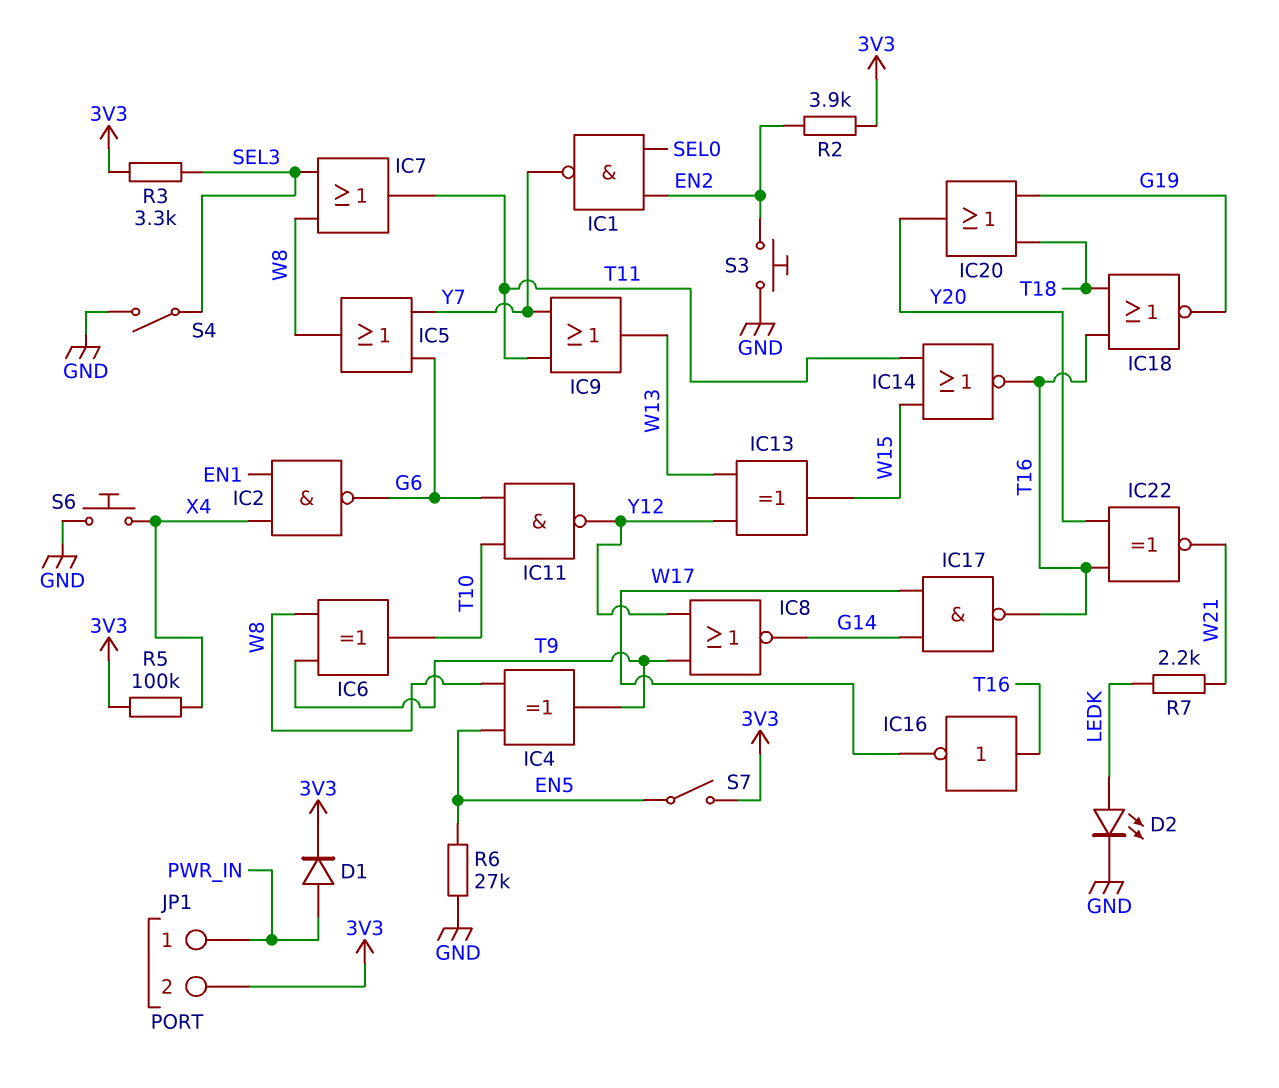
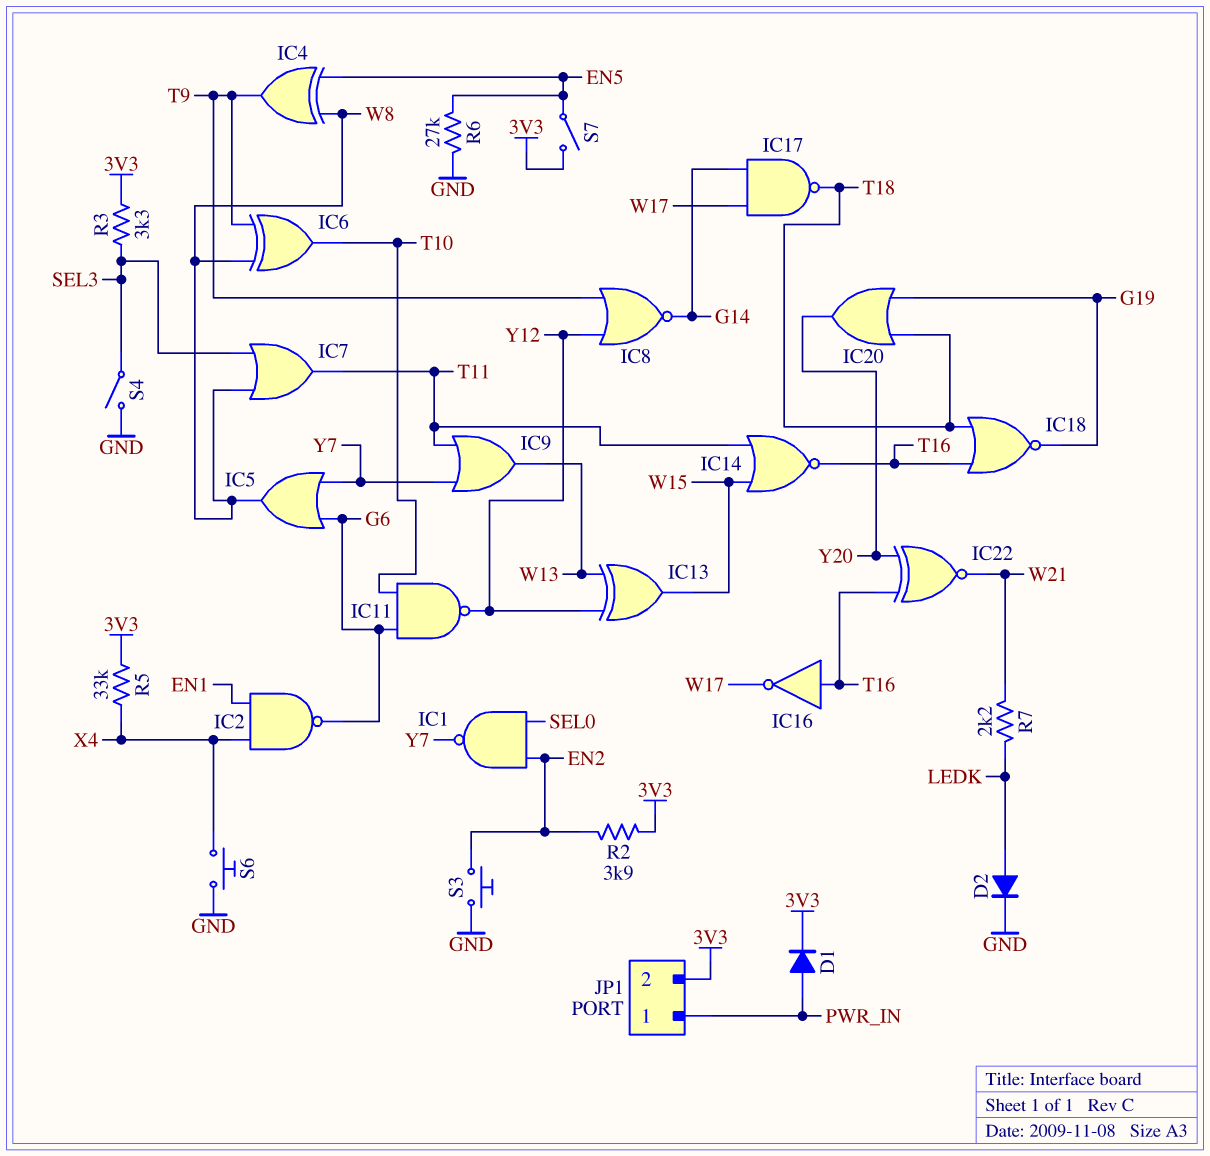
D2: LED (A LEDK, K GND) -> diode (A LEDK, K GND)
IC17: NAND (in G14, in W17, out T16) -> NAND (in G14, in W17, out T18)
R5: 100k (3V3, X4) -> 33k (3V3, X4)

